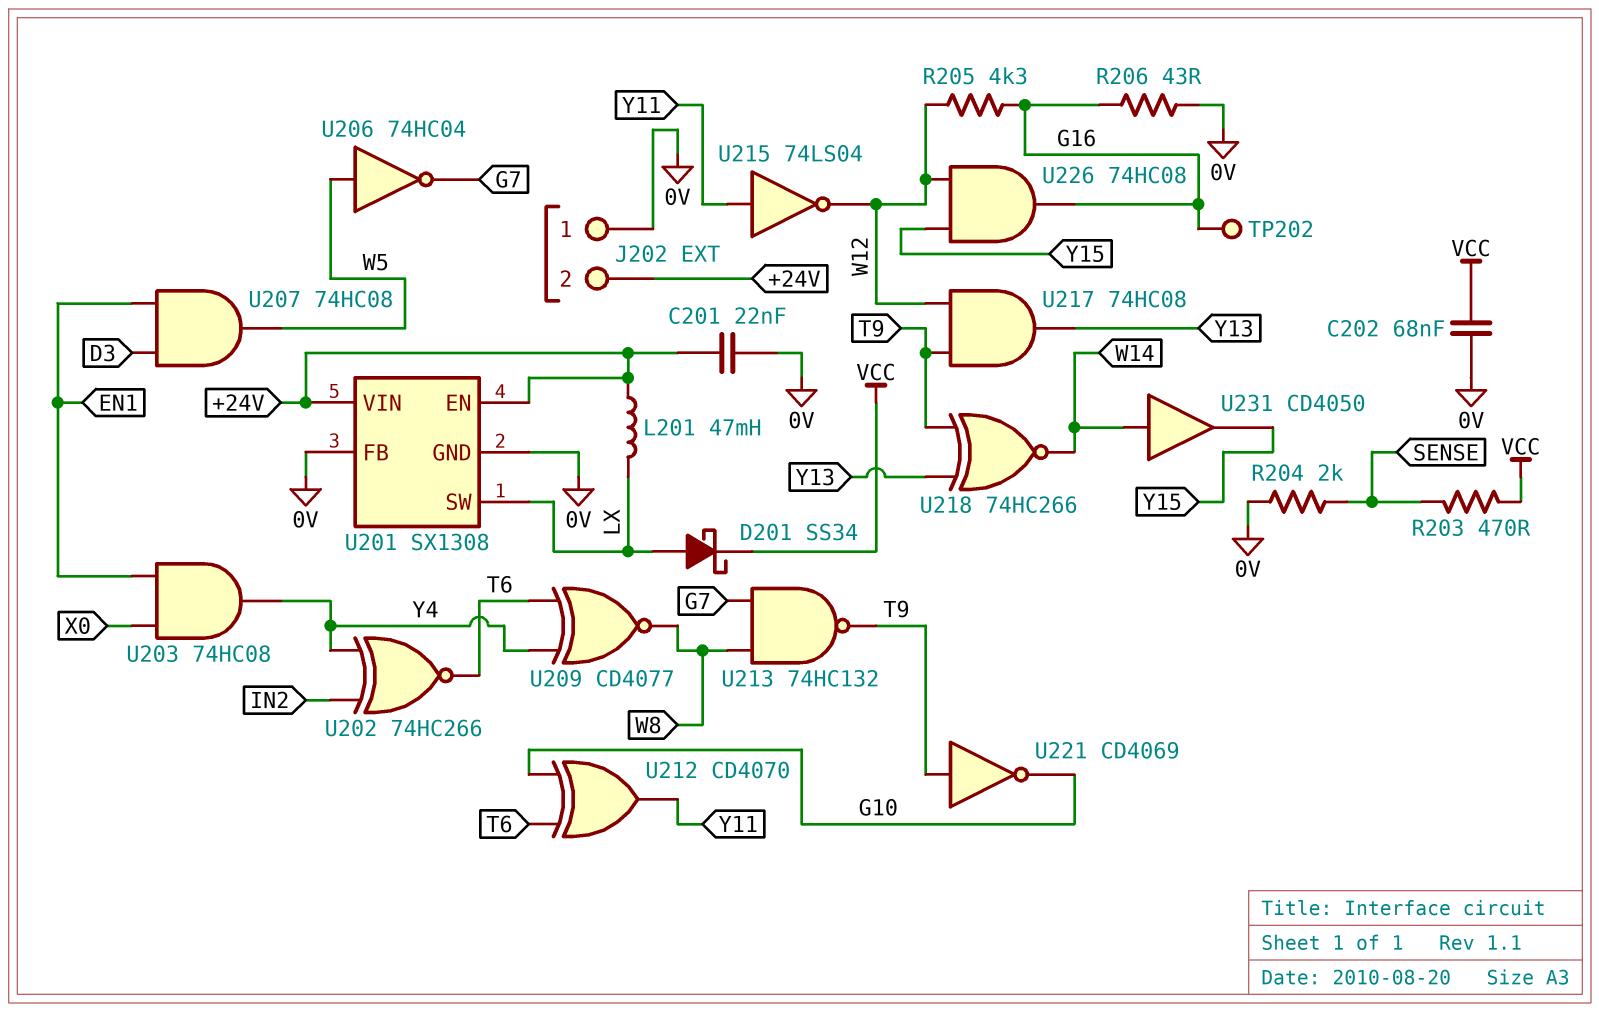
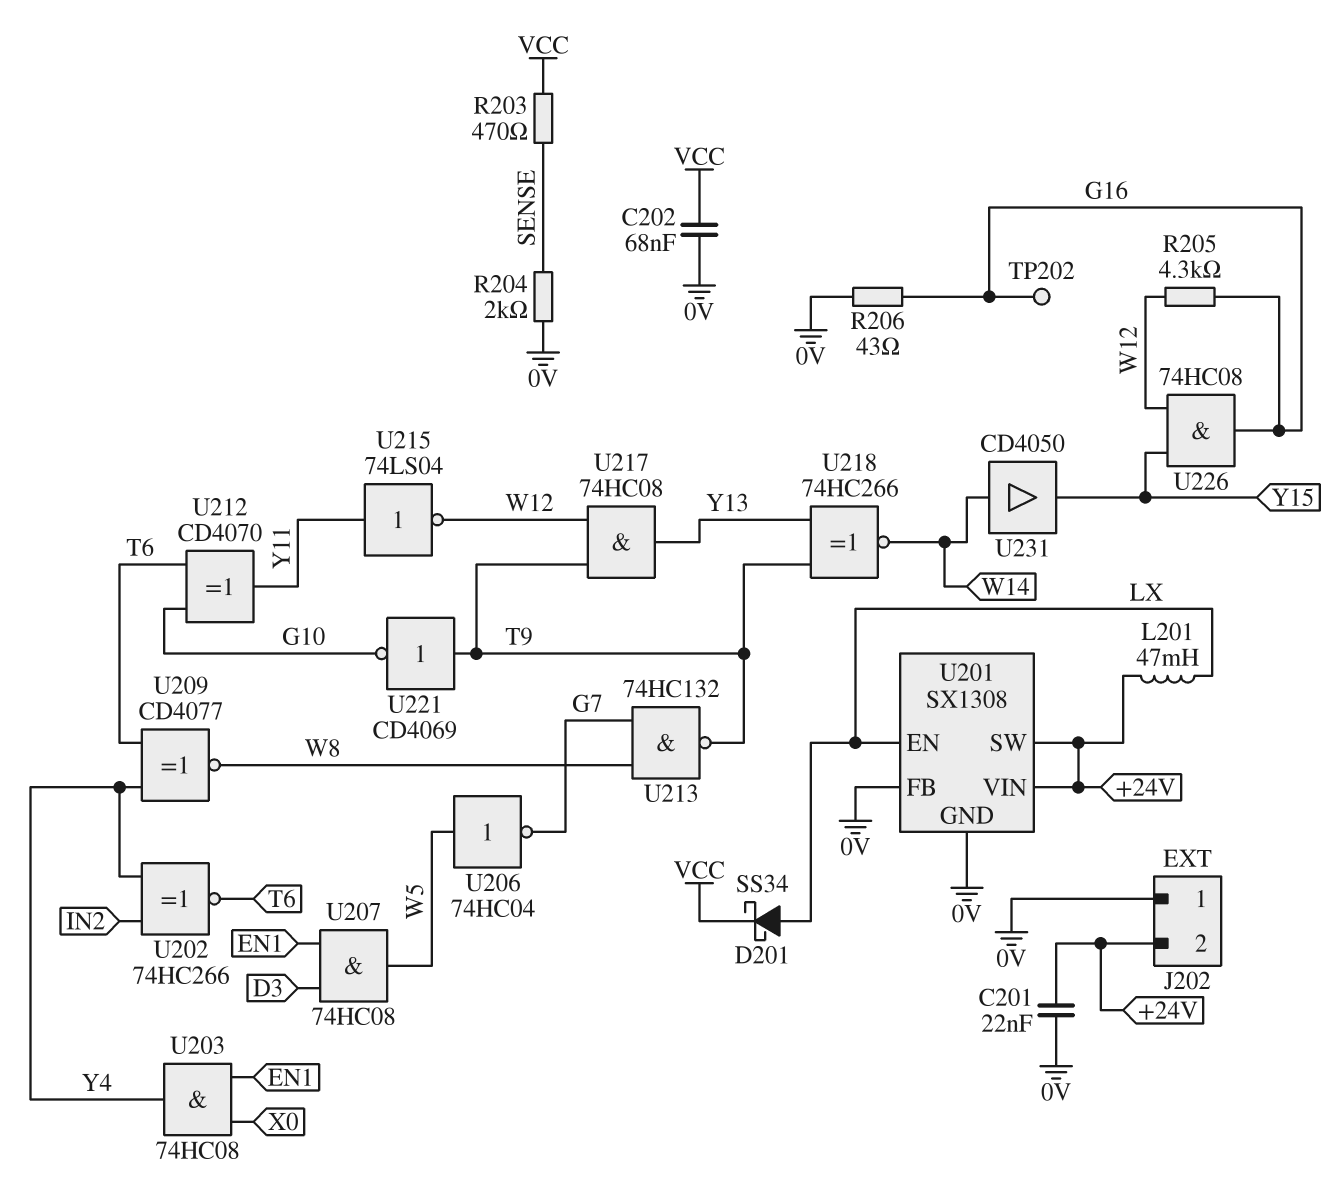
U201 pin EN: +24V -> LX
U201 pin SW: LX -> +24V

